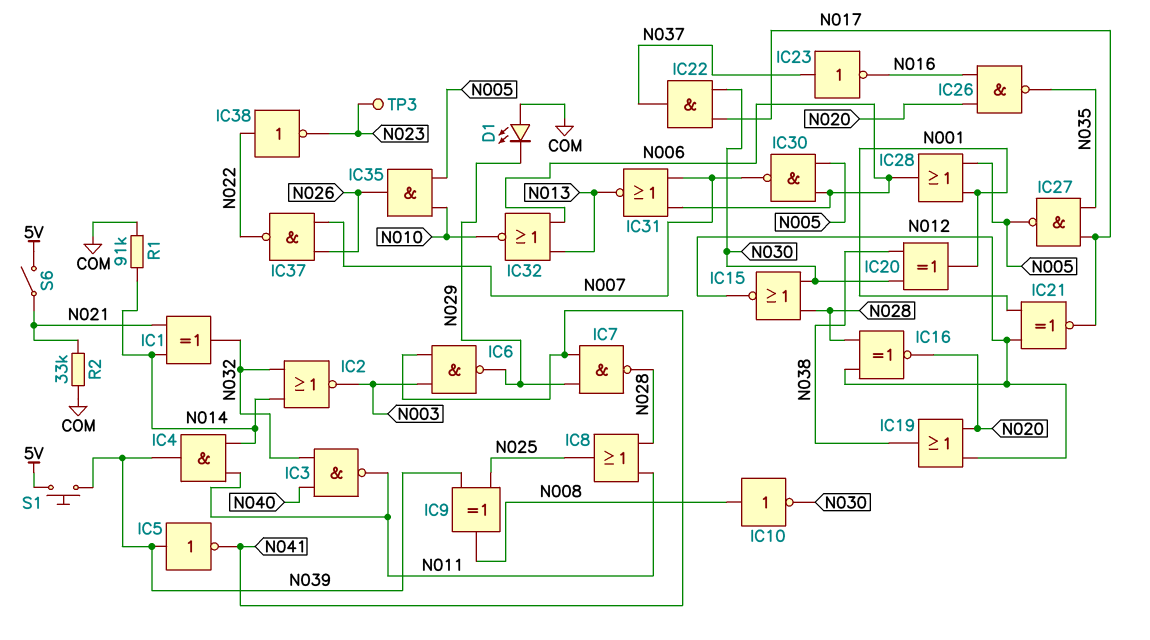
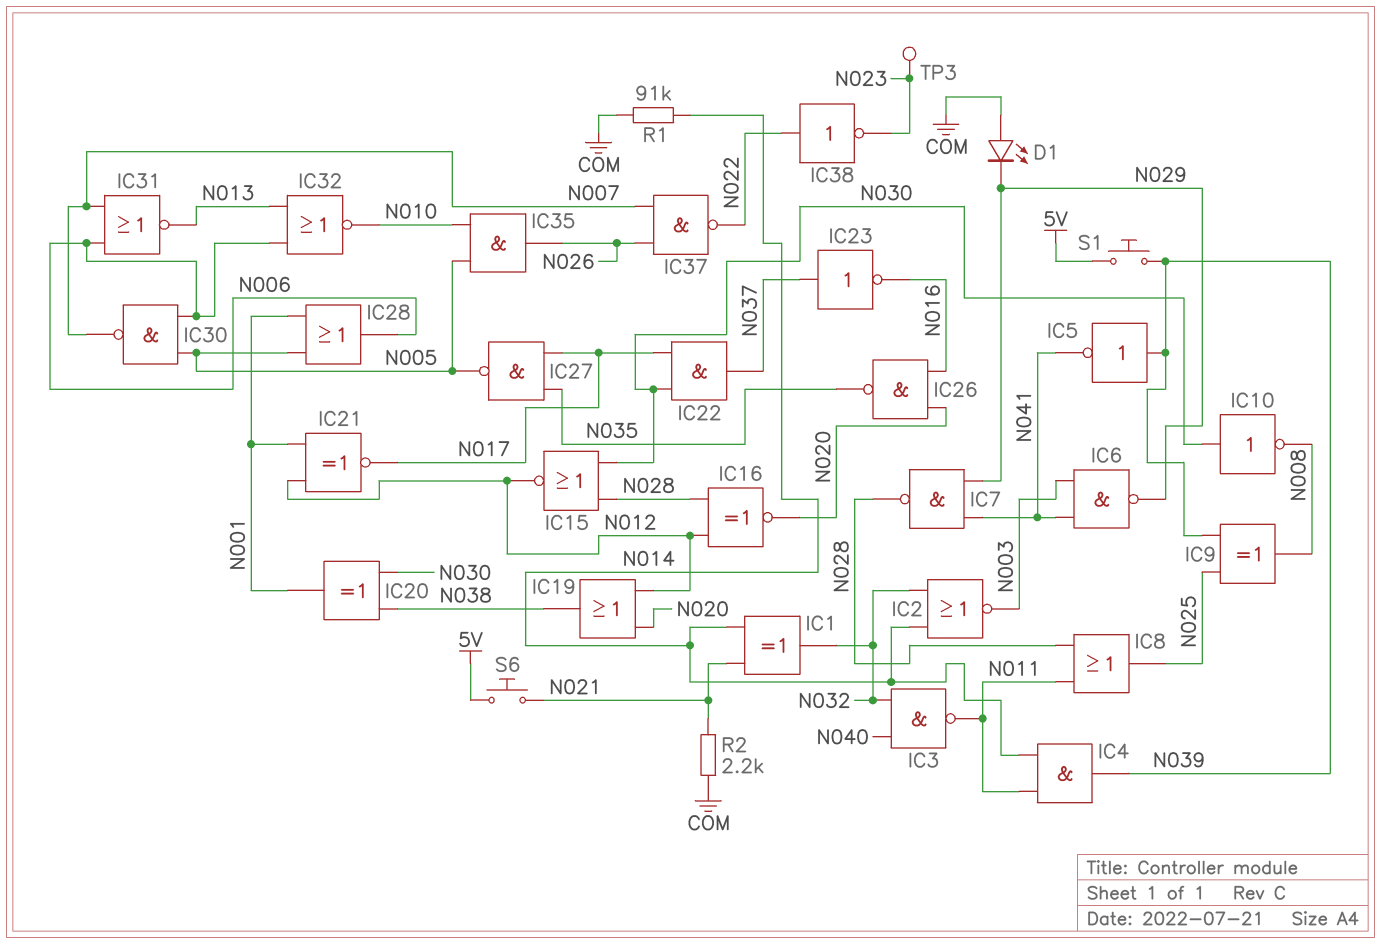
IC10: NOT (in N008, out N030) -> NOT (in N030, out N008)
R2: 33k (COM, N021) -> 2.2k (COM, N021)
S6: switch (5V, N021) -> button (5V, N021)

